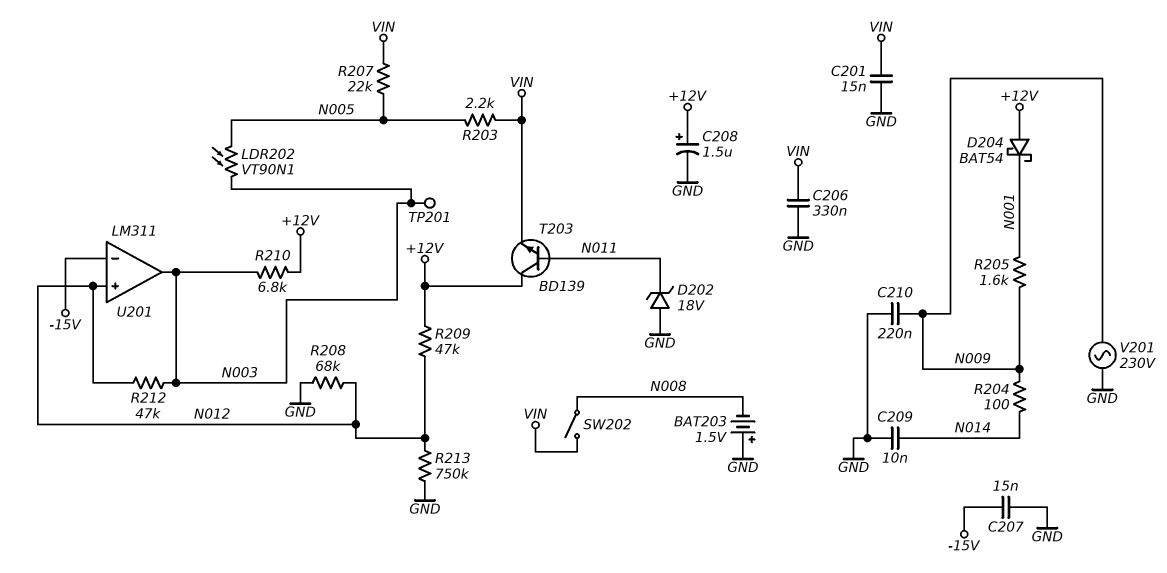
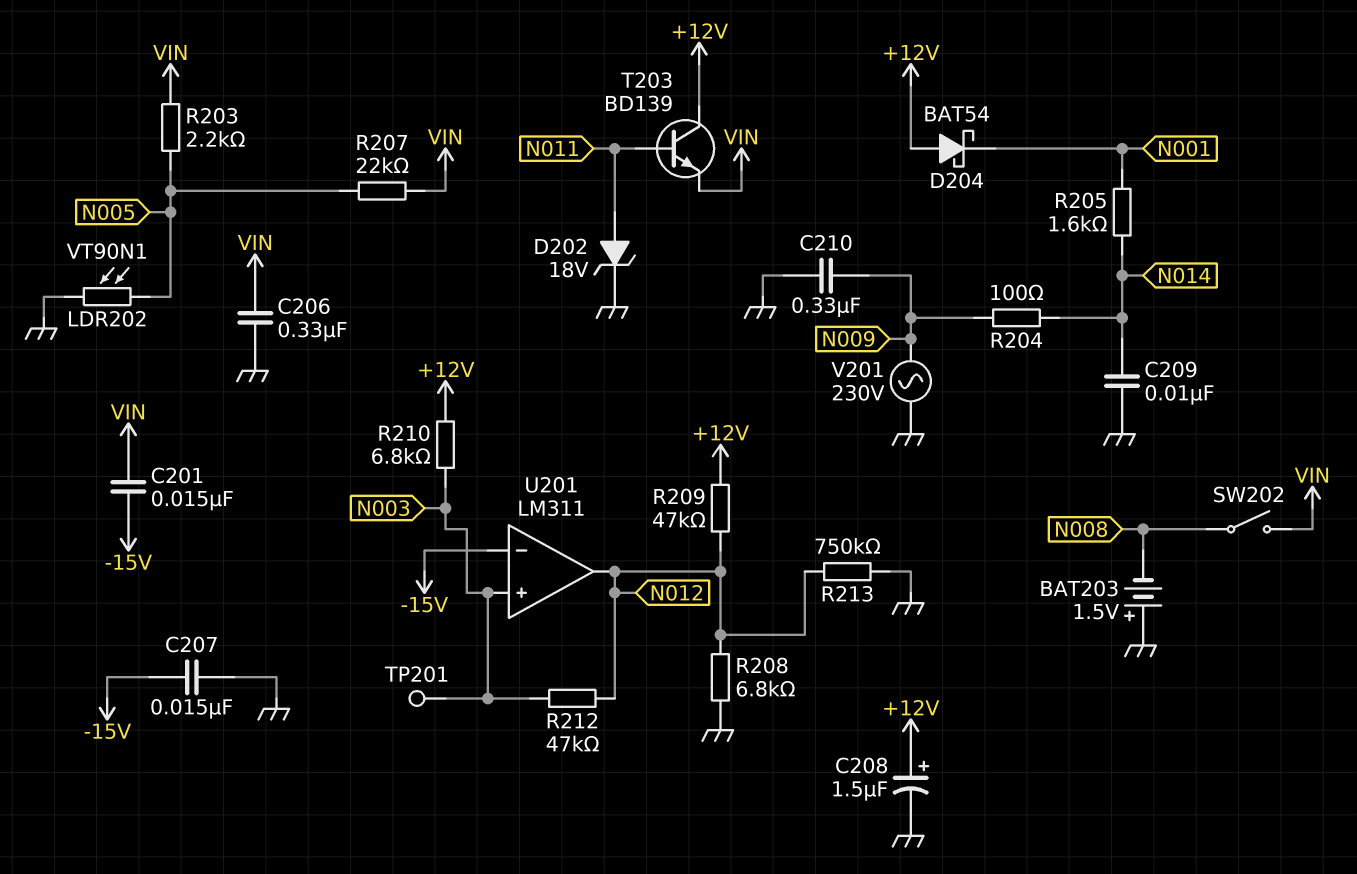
C201: 15nF (GND, VIN) -> 15nF (-15V, VIN)
C210: 220nF (GND, N009) -> 330nF (GND, N009)
D202: zener 18V (A GND, K N011) -> zener 18V (A N011, K GND)
LDR202: VT90N1 (N003, N005) -> VT90N1 (GND, N005)
R205: 1.6k (N001, N009) -> 1.6k (N001, N014)
R208: 68k (GND, N012) -> 6.8k (GND, N012)
U201 pin in+: N012 -> N003
U201 pin out: N003 -> N012

